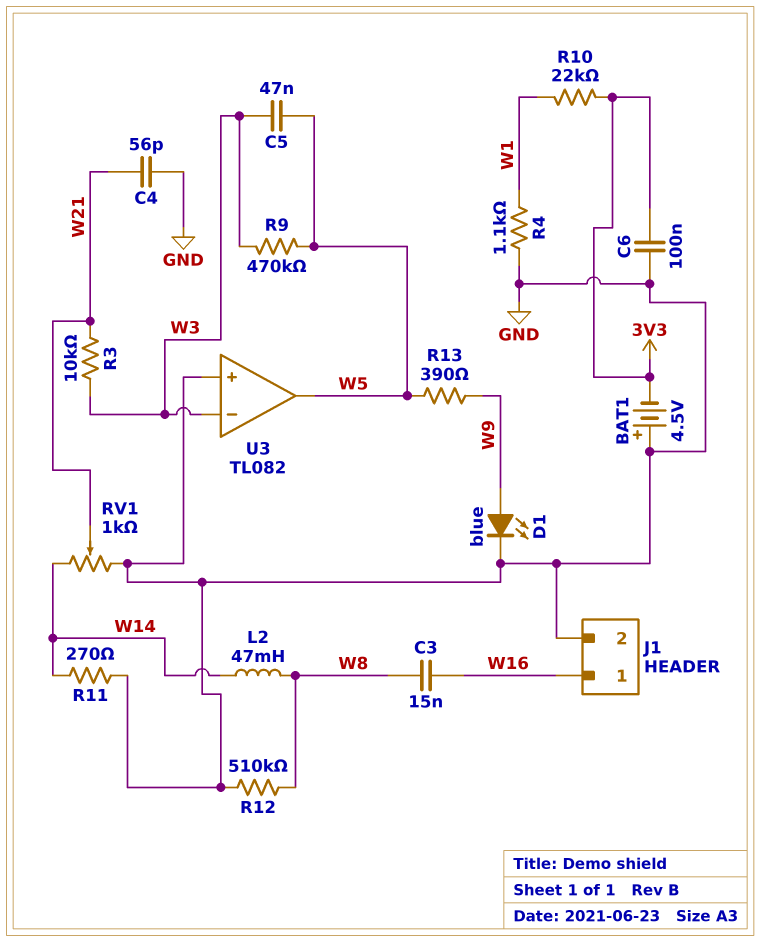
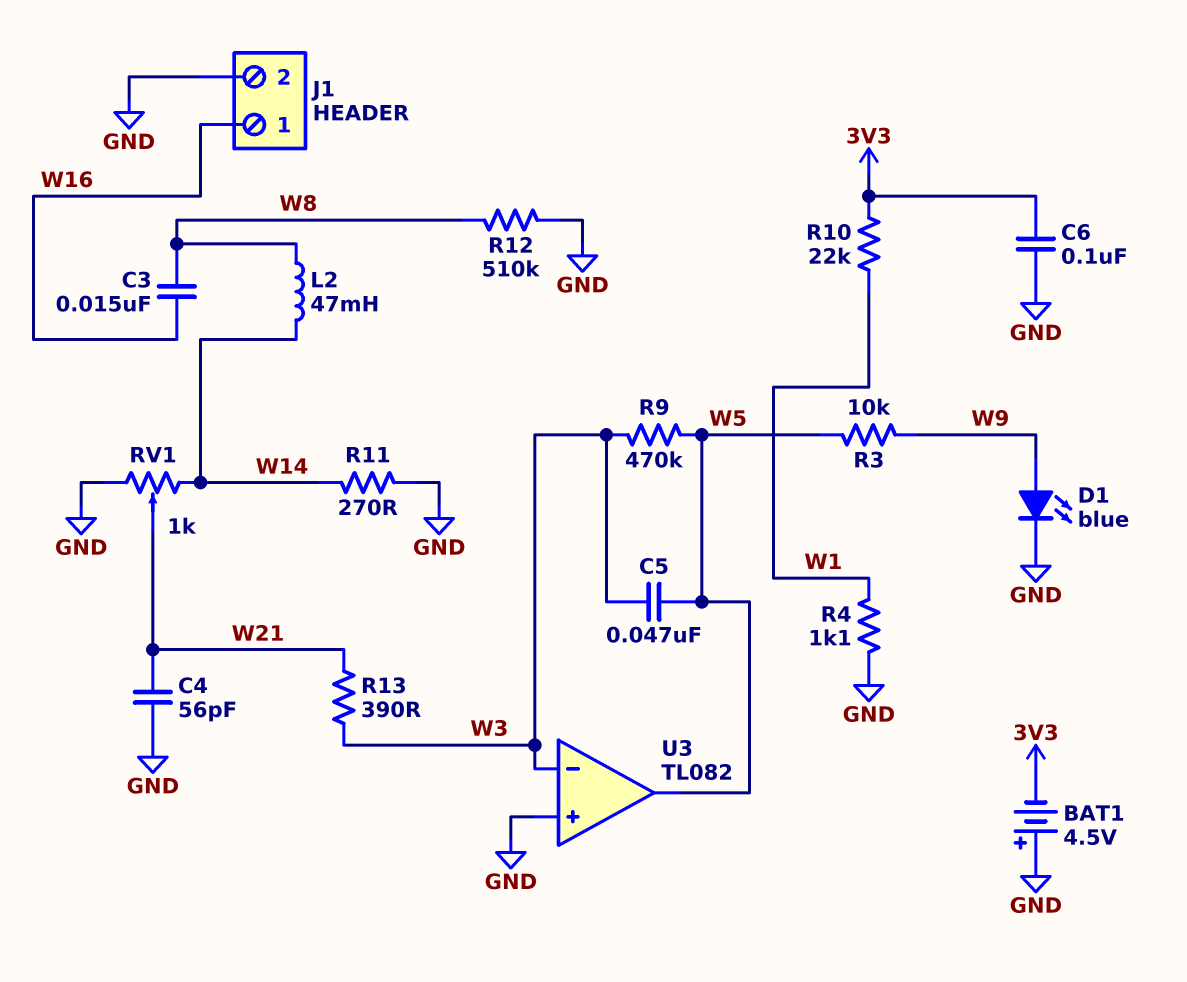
R3: 10k (W3, W21) -> 10k (W5, W9)
R13: 390 (W5, W9) -> 390 (W3, W21)

